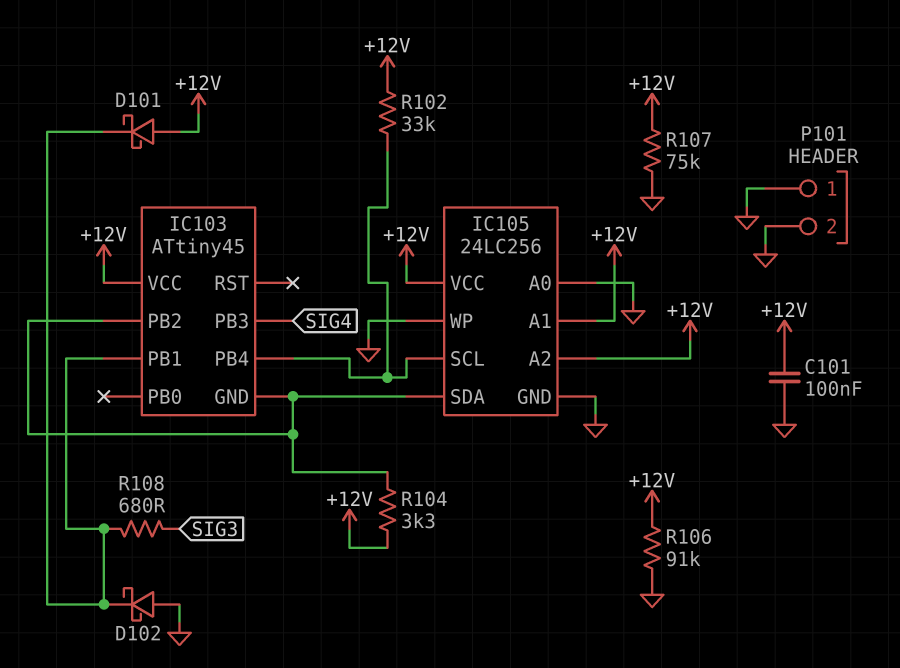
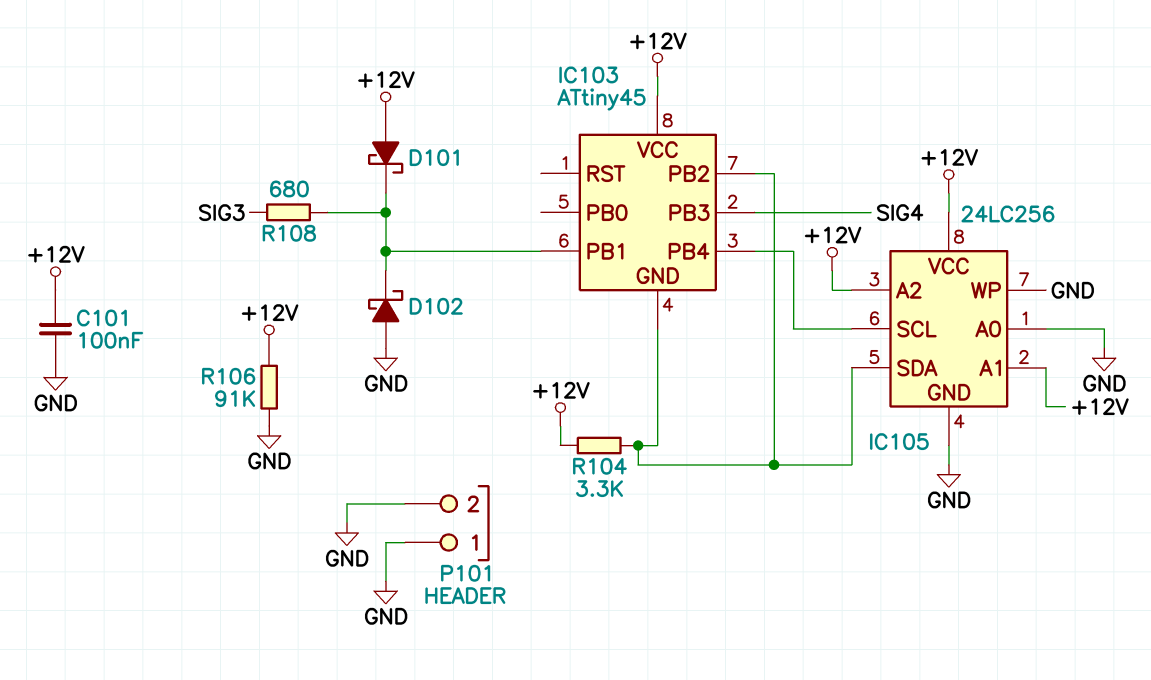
R102: 33k (+12V, IC103/PB4) -> none
R107: 75k (+12V, GND) -> none

